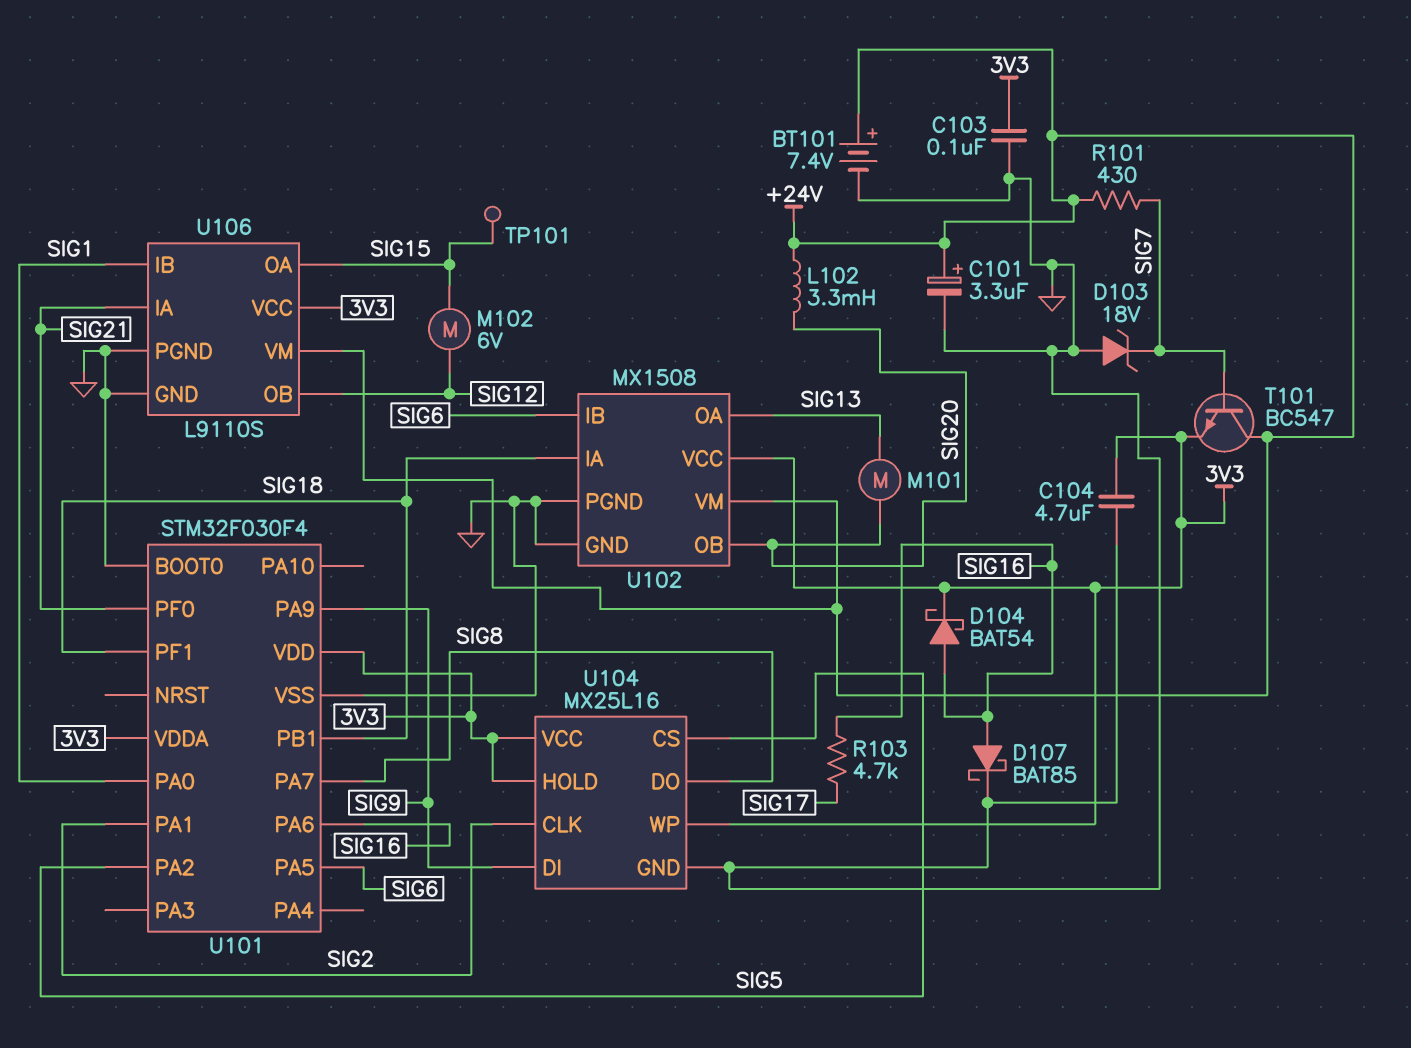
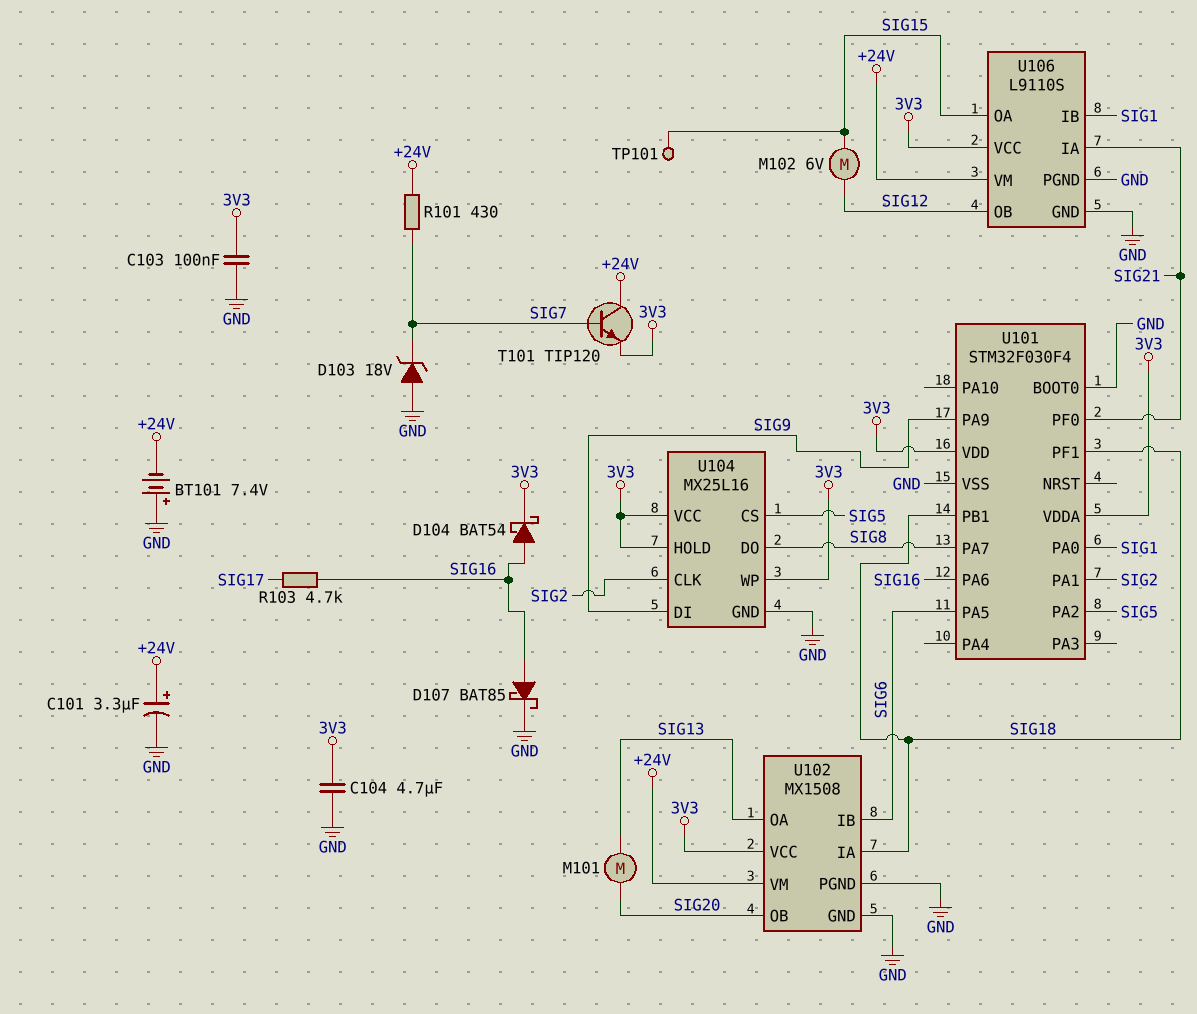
BT101: 7.4V (plus +24V, minus GND) -> 7.4V (plus GND, minus +24V)
L102: 3.3mH (+24V, SIG20) -> none
T101: NPN BC547 (B SIG7, C +24V, E 3V3) -> NPN TIP120 (B SIG7, C +24V, E 3V3)

